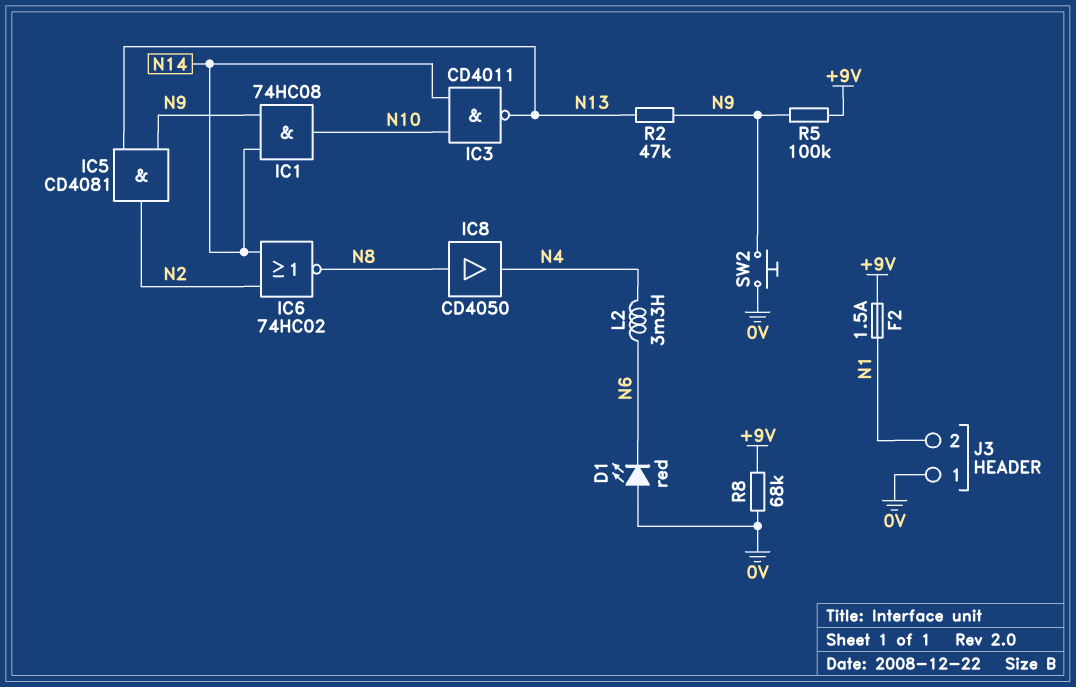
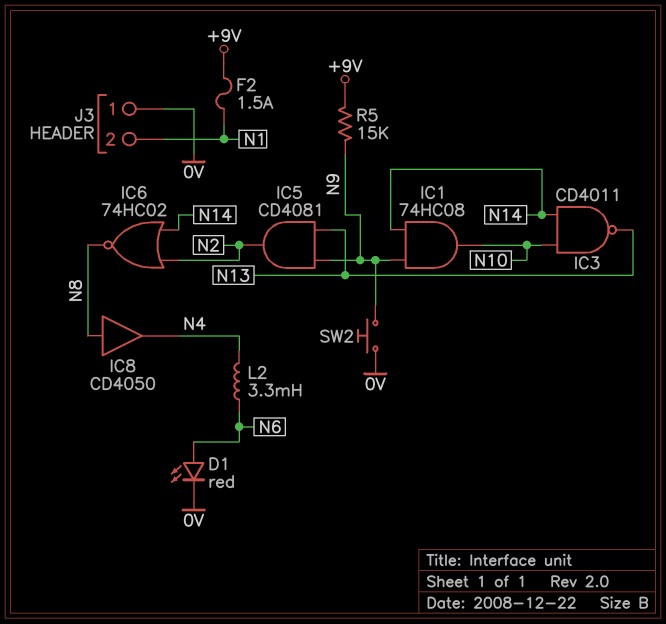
D1: LED red (A 0V, K N6) -> LED red (A N6, K 0V)
R2: 47k (N9, N13) -> none
R5: 100k (+9V, N9) -> 15k (+9V, N9)
R8: 68k (+9V, 0V) -> none

